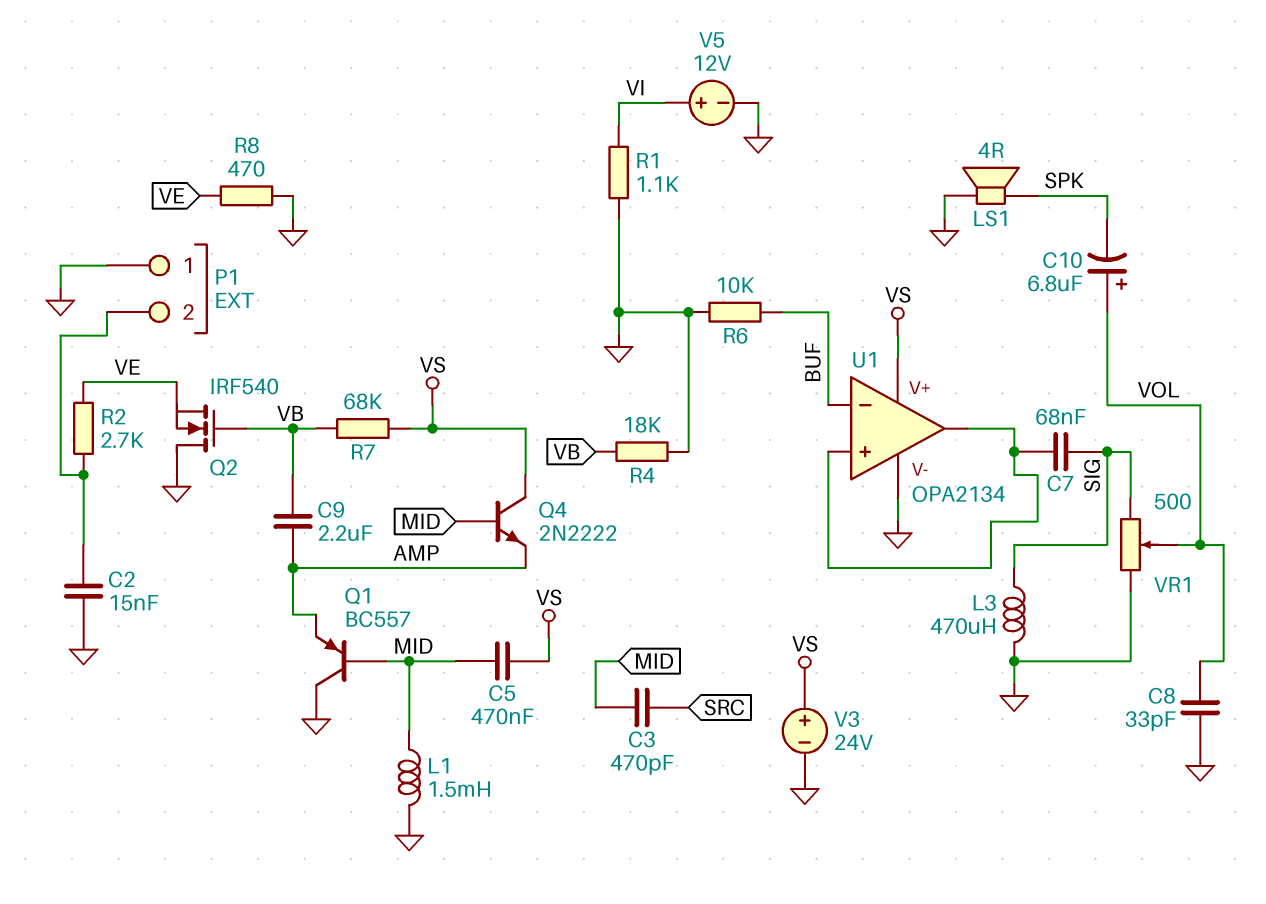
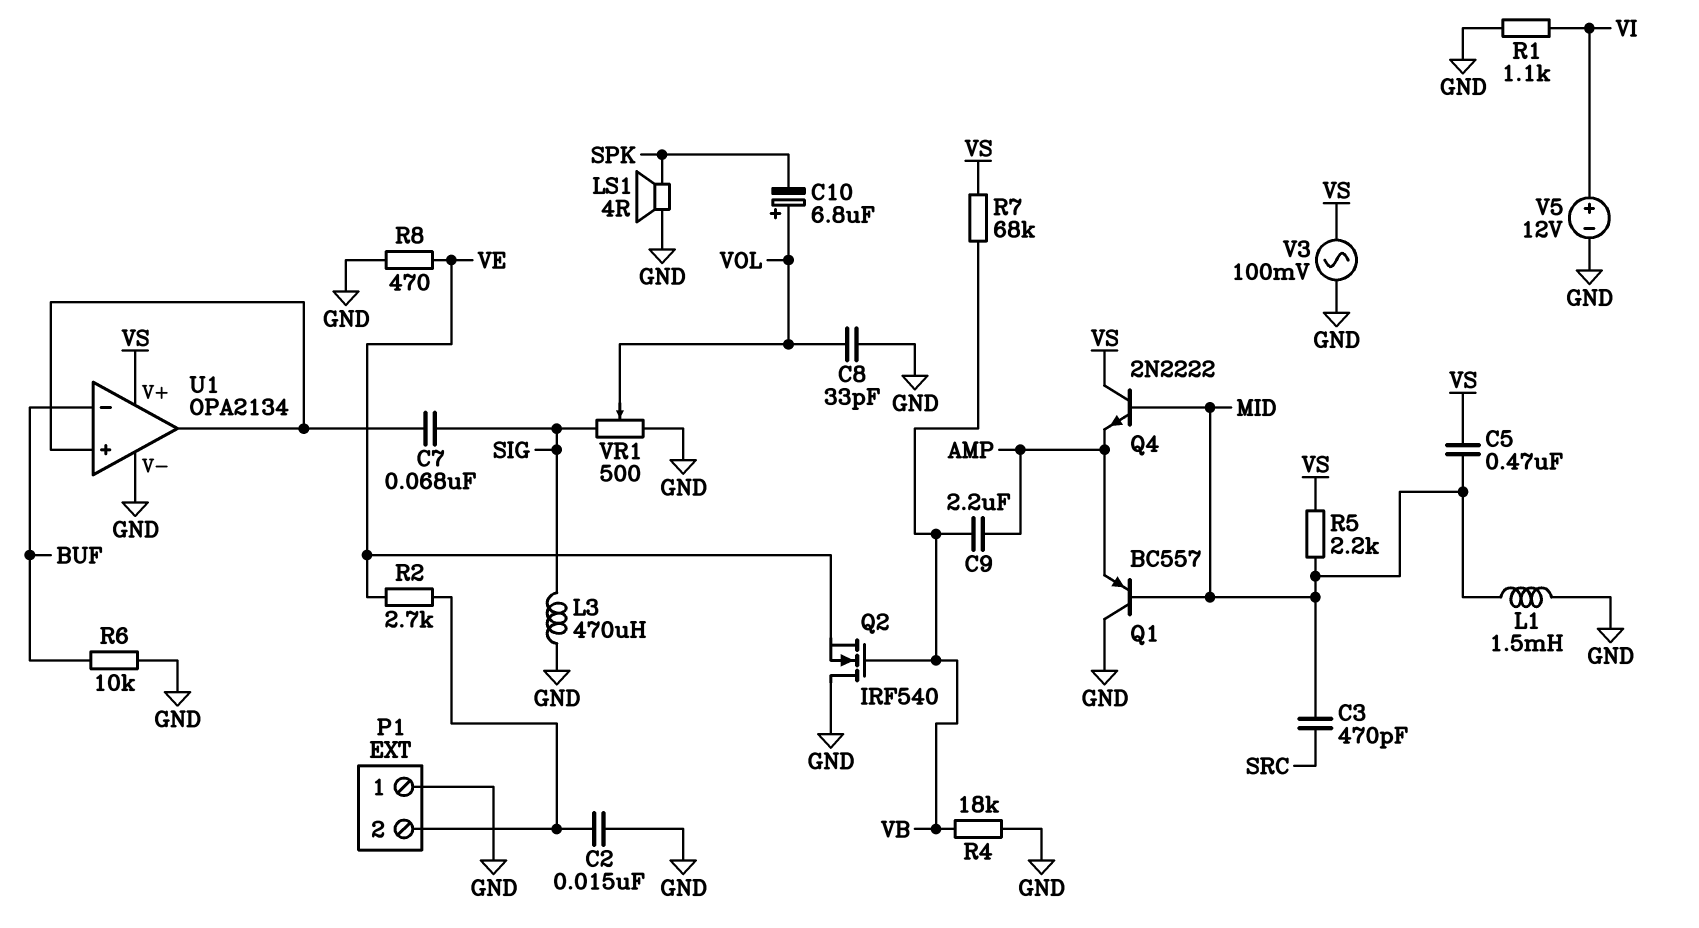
R5: none -> 2.2k (MID, VS)
V3: 24V (plus VS, minus GND) -> AC 100mV (GND, VS)

